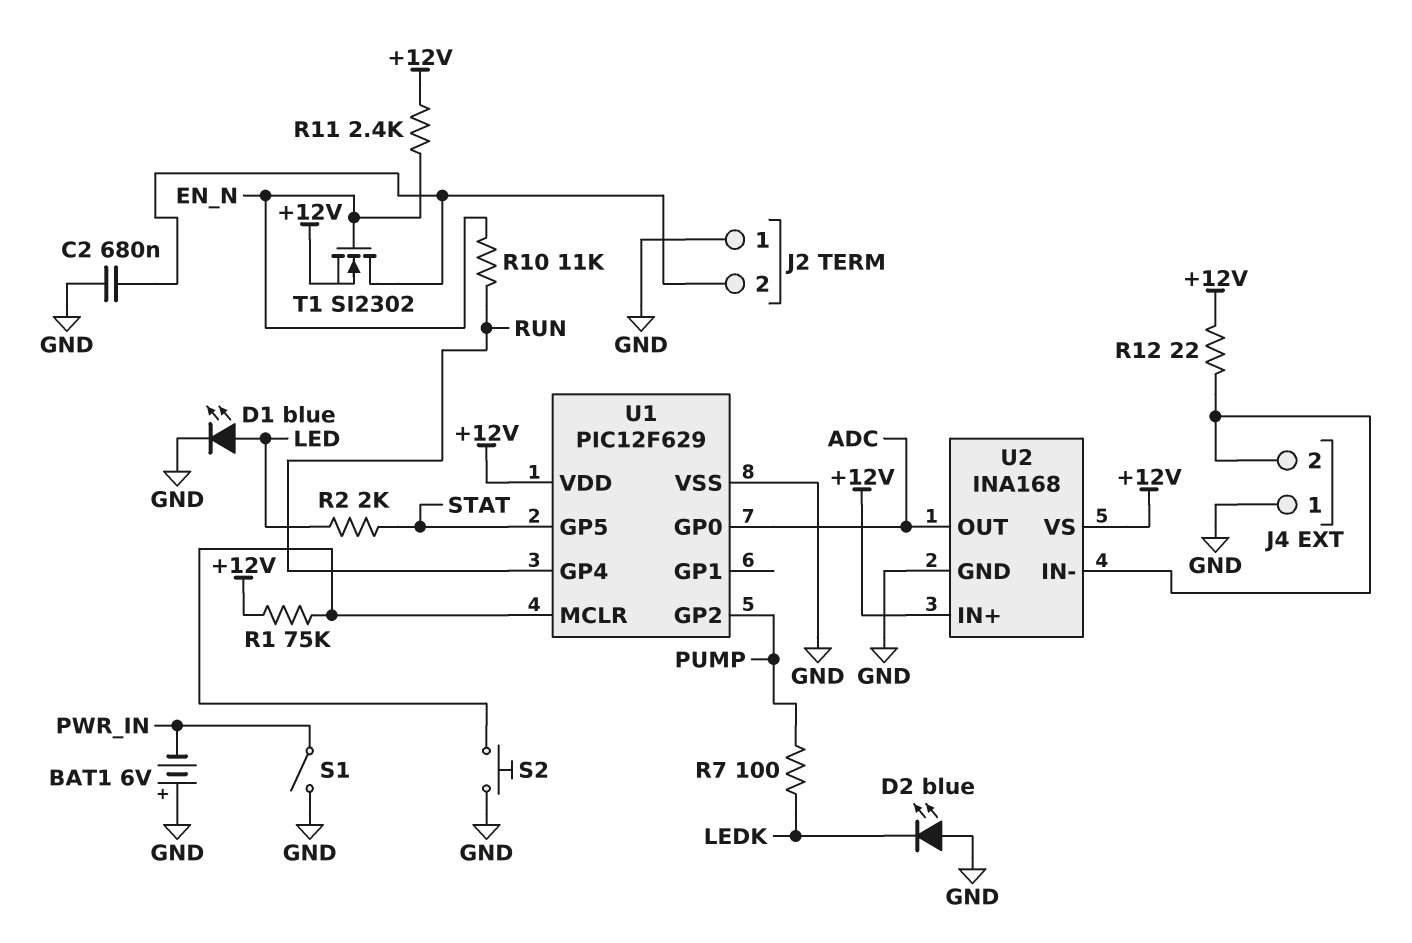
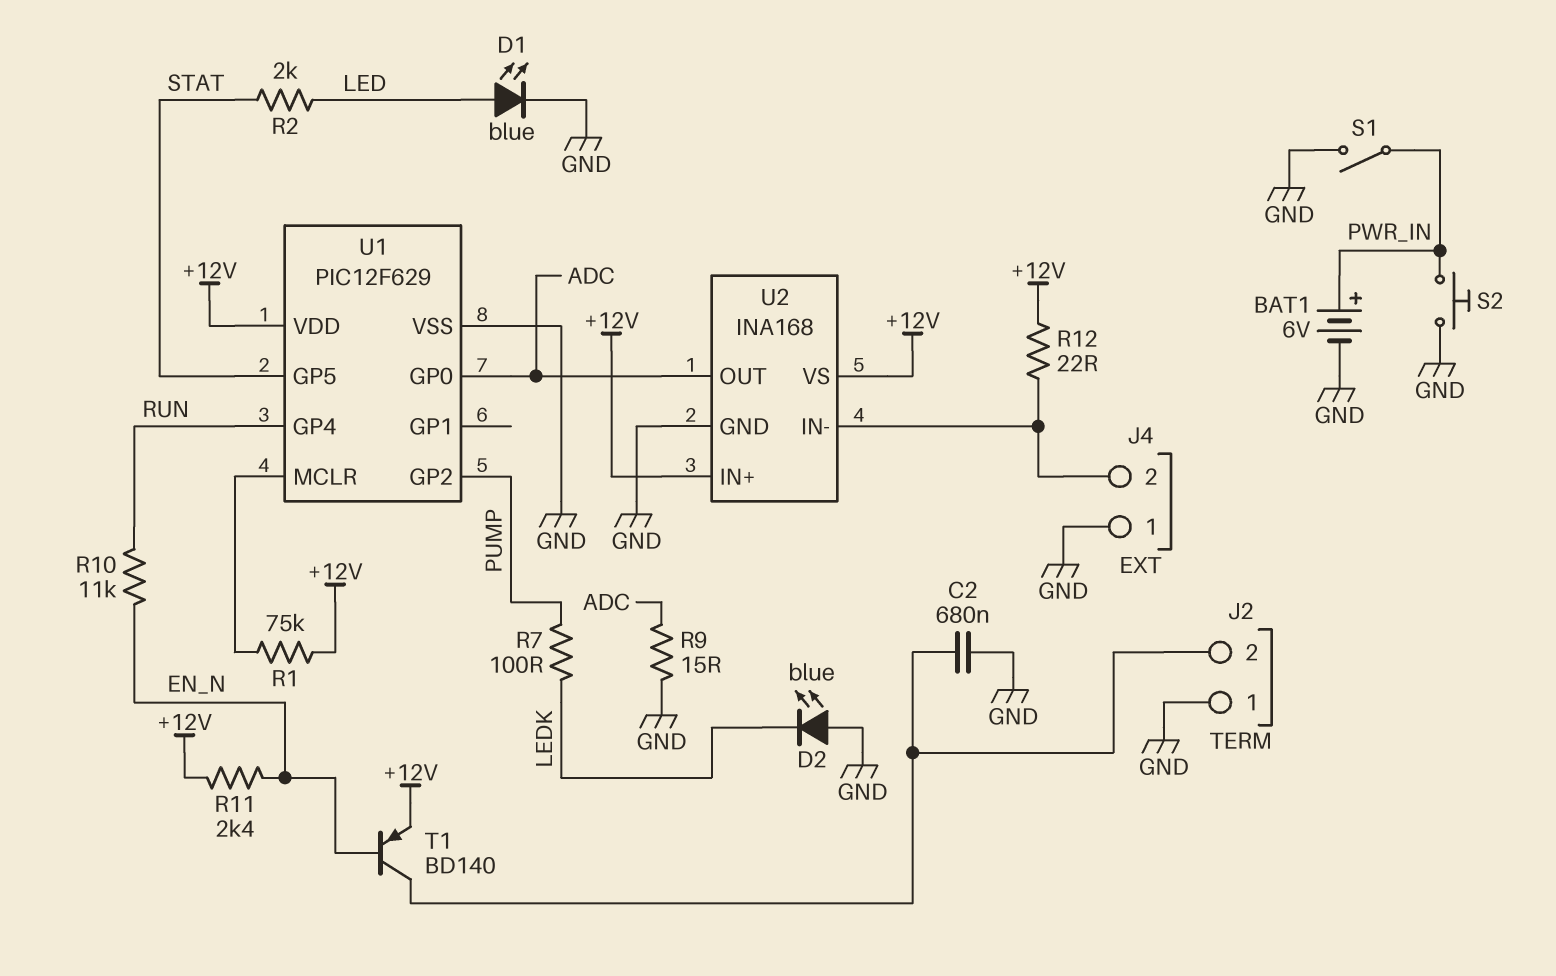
BAT1: 6V (plus GND, minus PWR_IN) -> 6V (plus PWR_IN, minus GND)
R9: none -> 15 (ADC, GND)
S2: button (GND, U1/MCLR) -> button (GND, PWR_IN)
T1: NMOS SI2302 (G EN_N, D J2/2, S +12V) -> PNP BD140 (B EN_N, C J2/2, E +12V)

